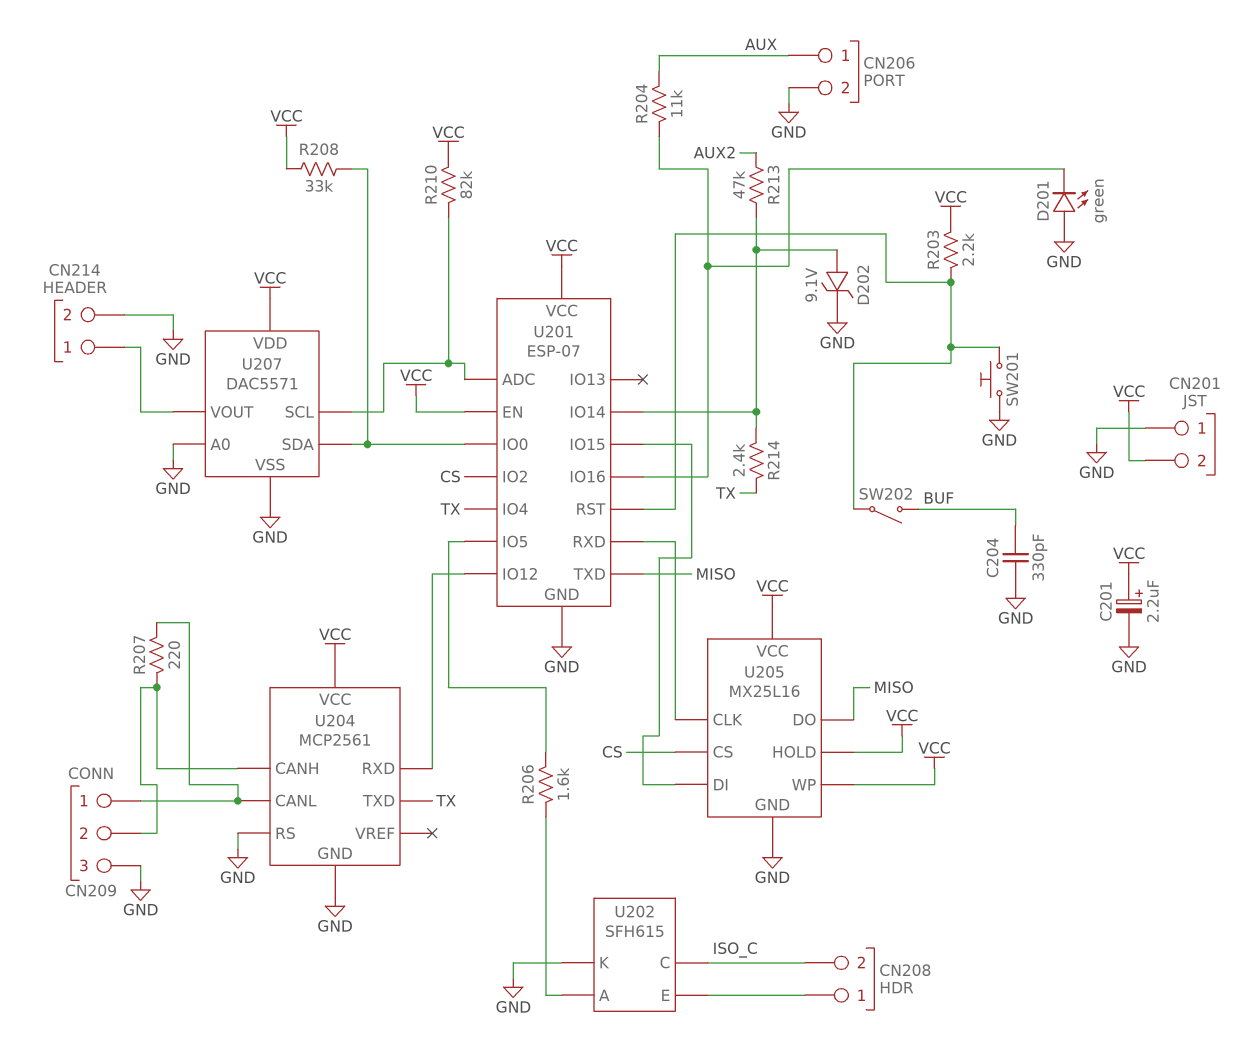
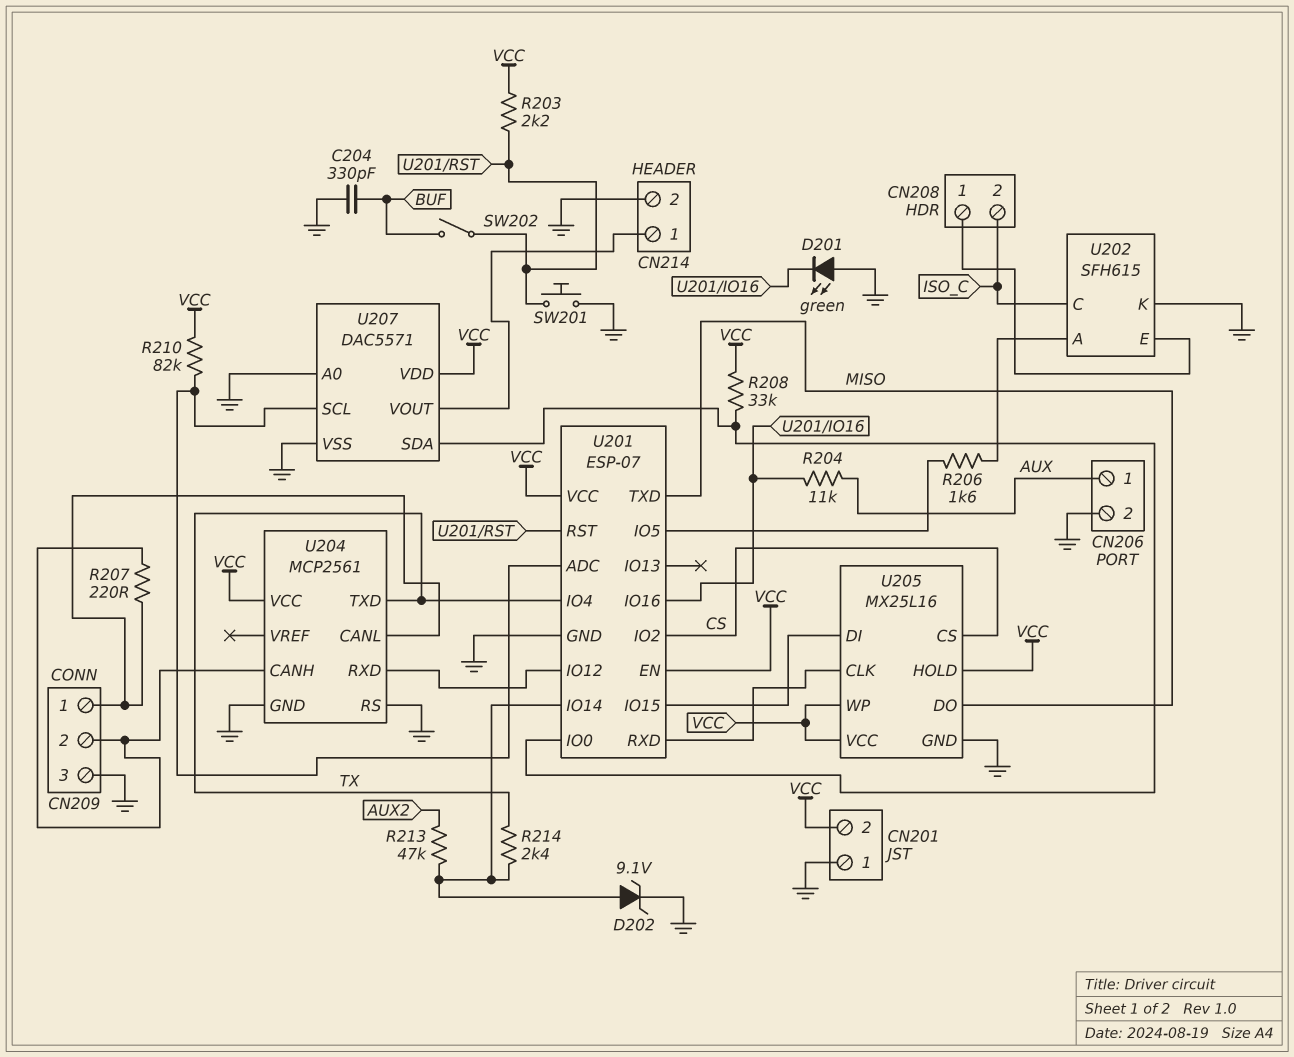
C201: 2.2uF (plus VCC, minus GND) -> none

